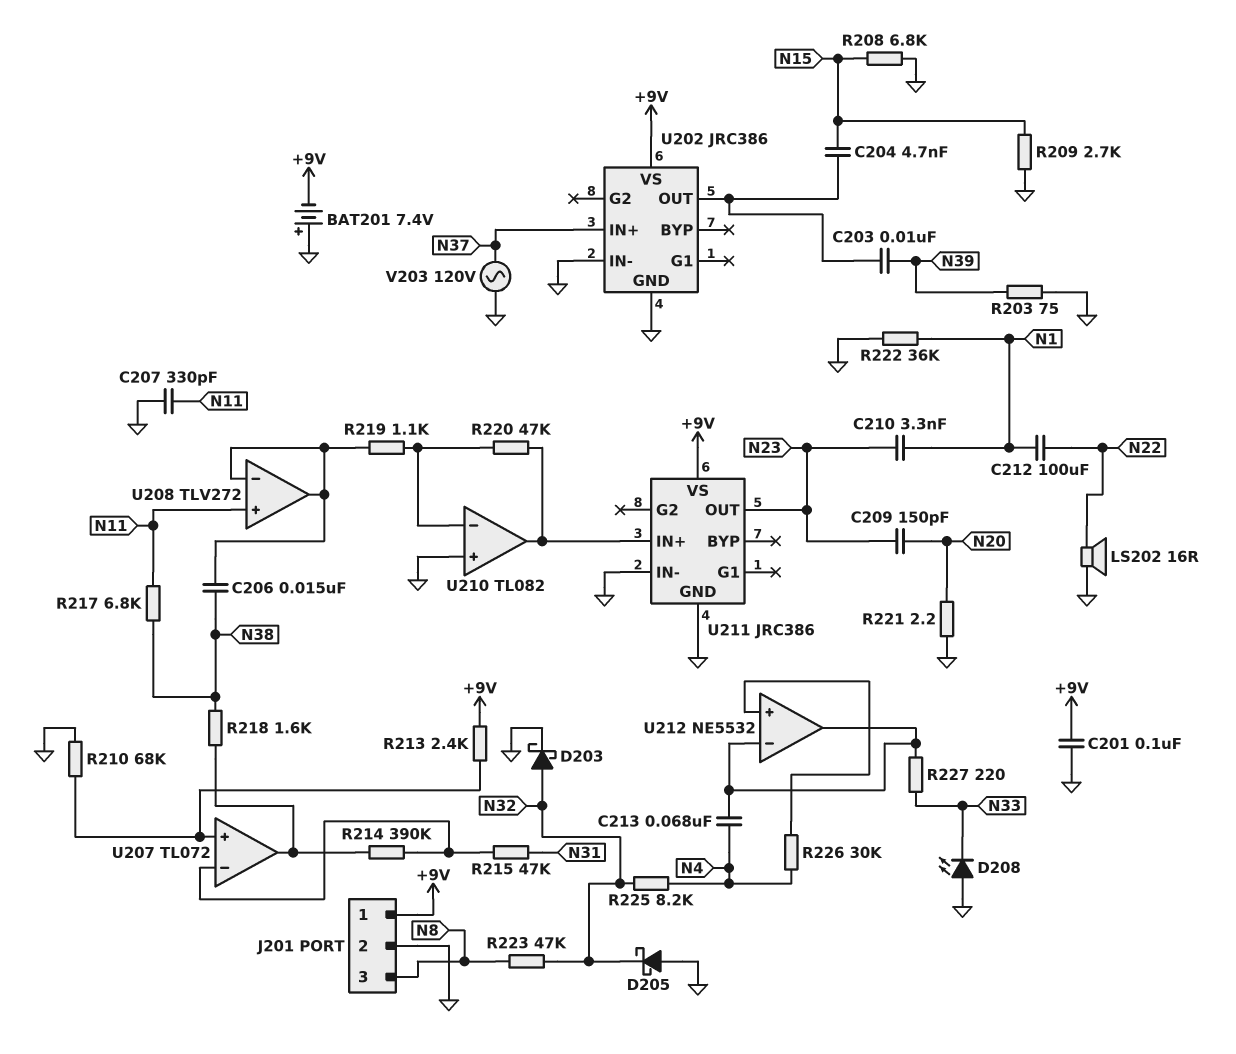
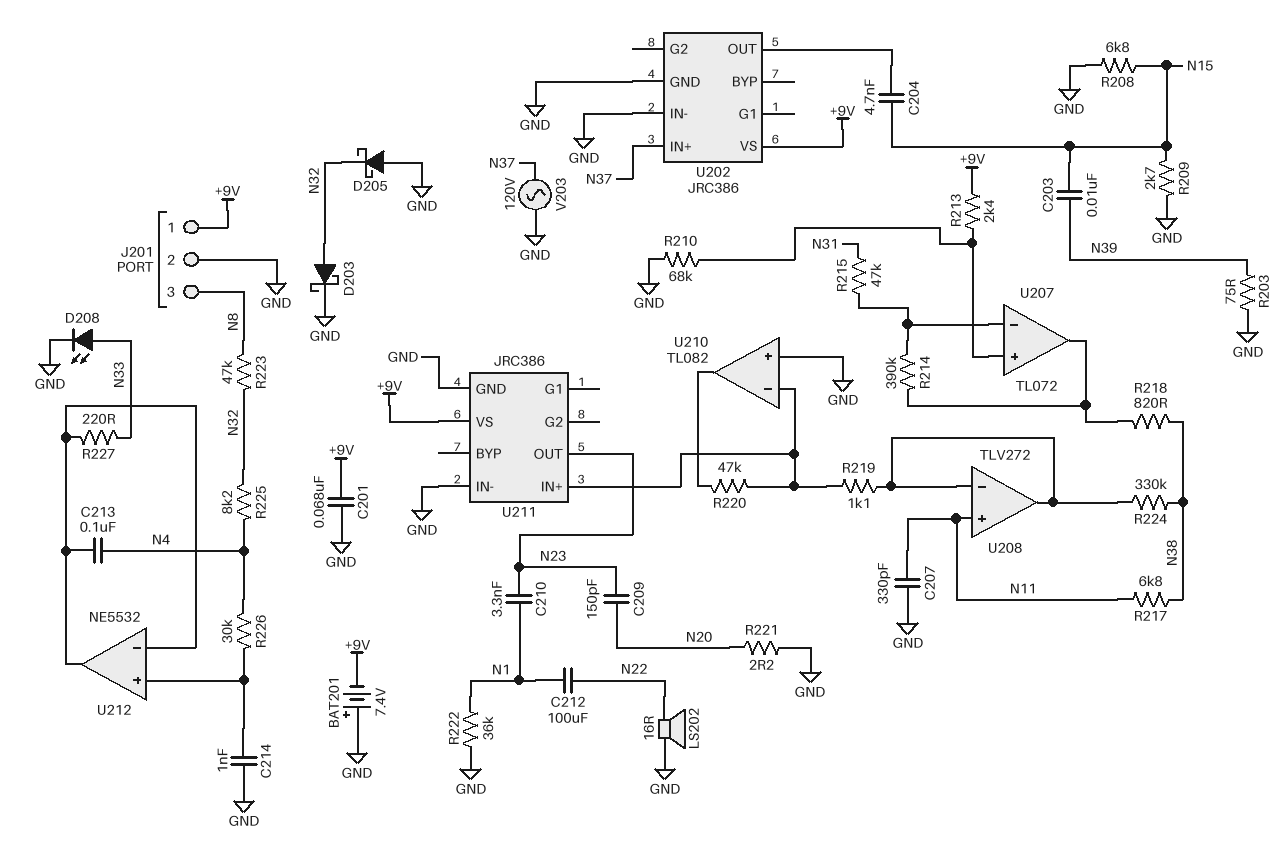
C201: 100nF (+9V, GND) -> 68nF (+9V, GND)
C203: 10nF (N39, U202/OUT) -> 10nF (N15, N39)
C206: 15nF (N38, U208/in-) -> none
C213: 68nF (N4, U212/in-) -> 100nF (N4, U212/in-)
C214: none -> 1nF (GND, U212/in+)
D208: LED (A GND, K N33) -> LED (A N33, K GND)
R218: 1.6k (N38, U207/out) -> 820 (N38, U207/out)
R224: none -> 330k (N38, U208/in-)
U211 pin IN+: U210/out -> U210/in-

